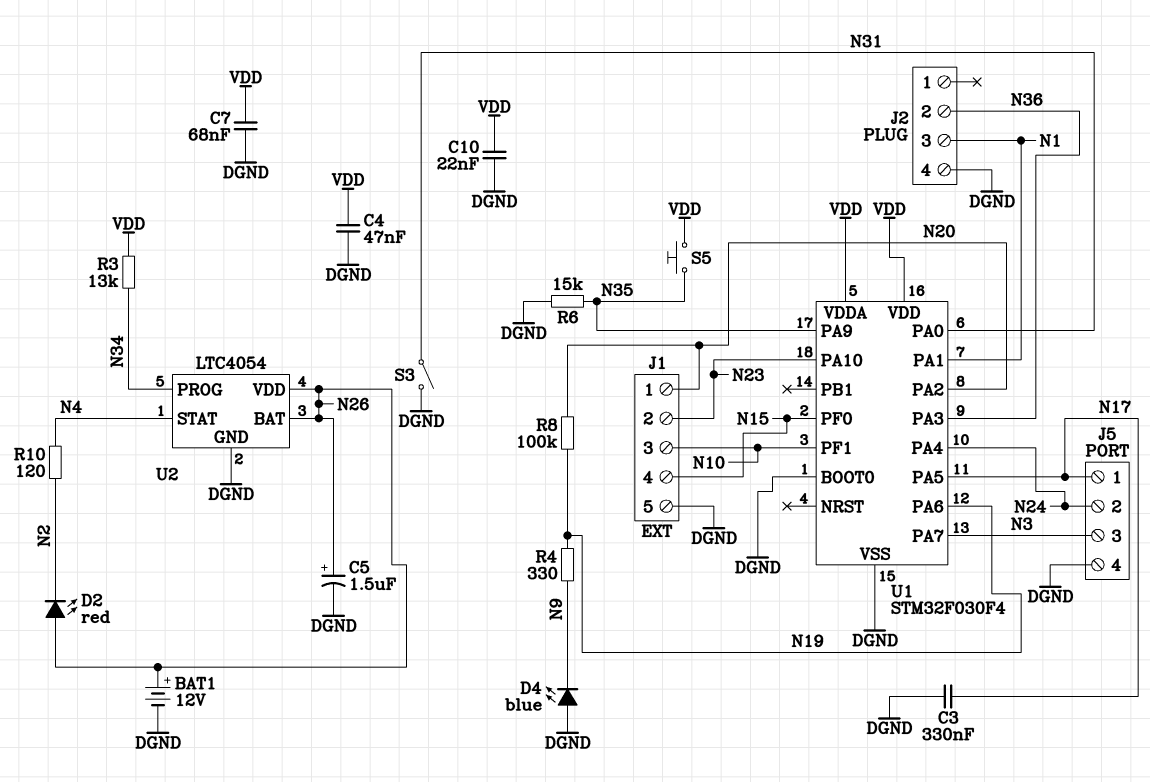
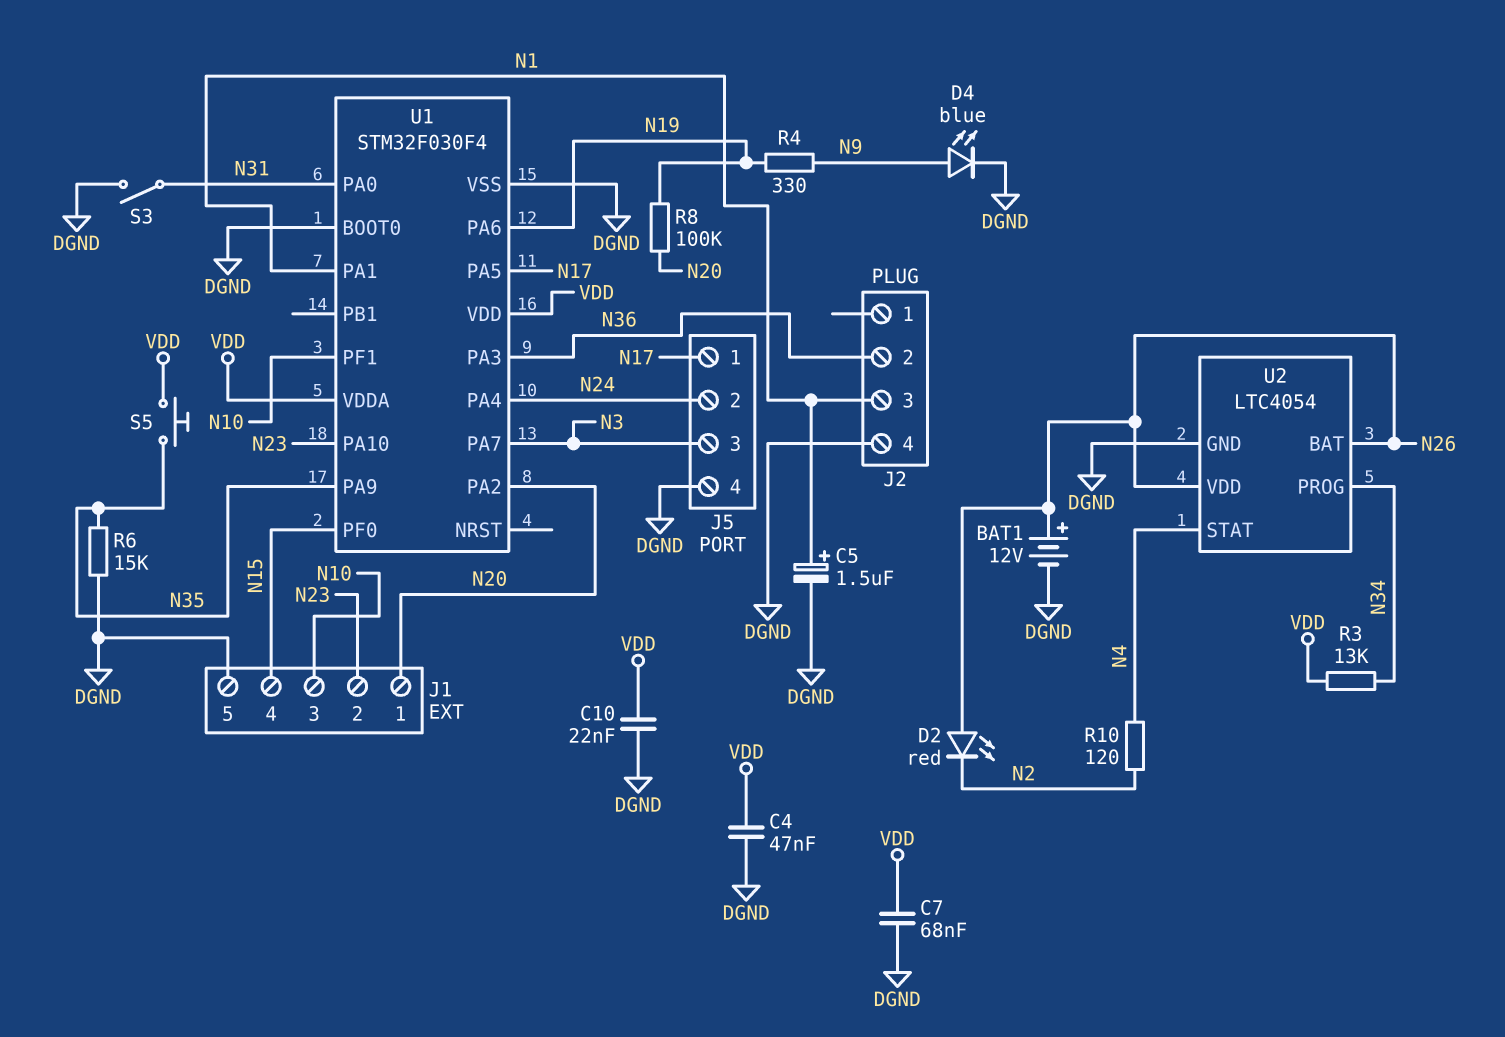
C3: 330nF (DGND, N17) -> none
C5: 1.5uF (plus N26, minus DGND) -> 1.5uF (plus N1, minus DGND)
D4: LED blue (A DGND, K N9) -> LED blue (A N9, K DGND)

